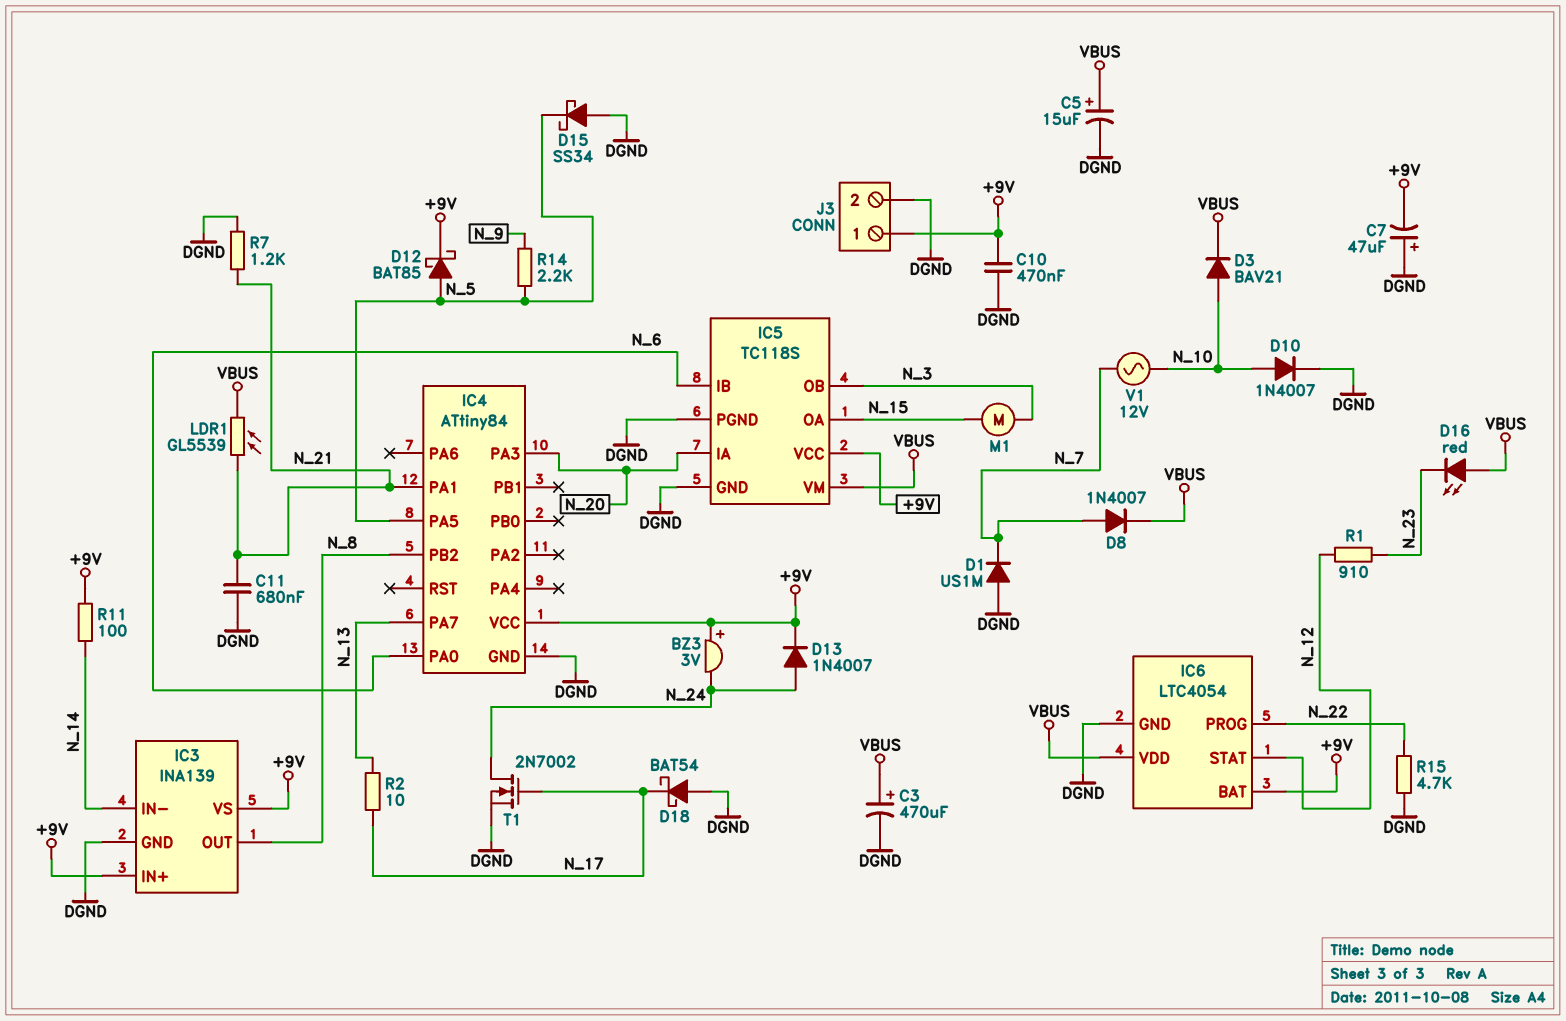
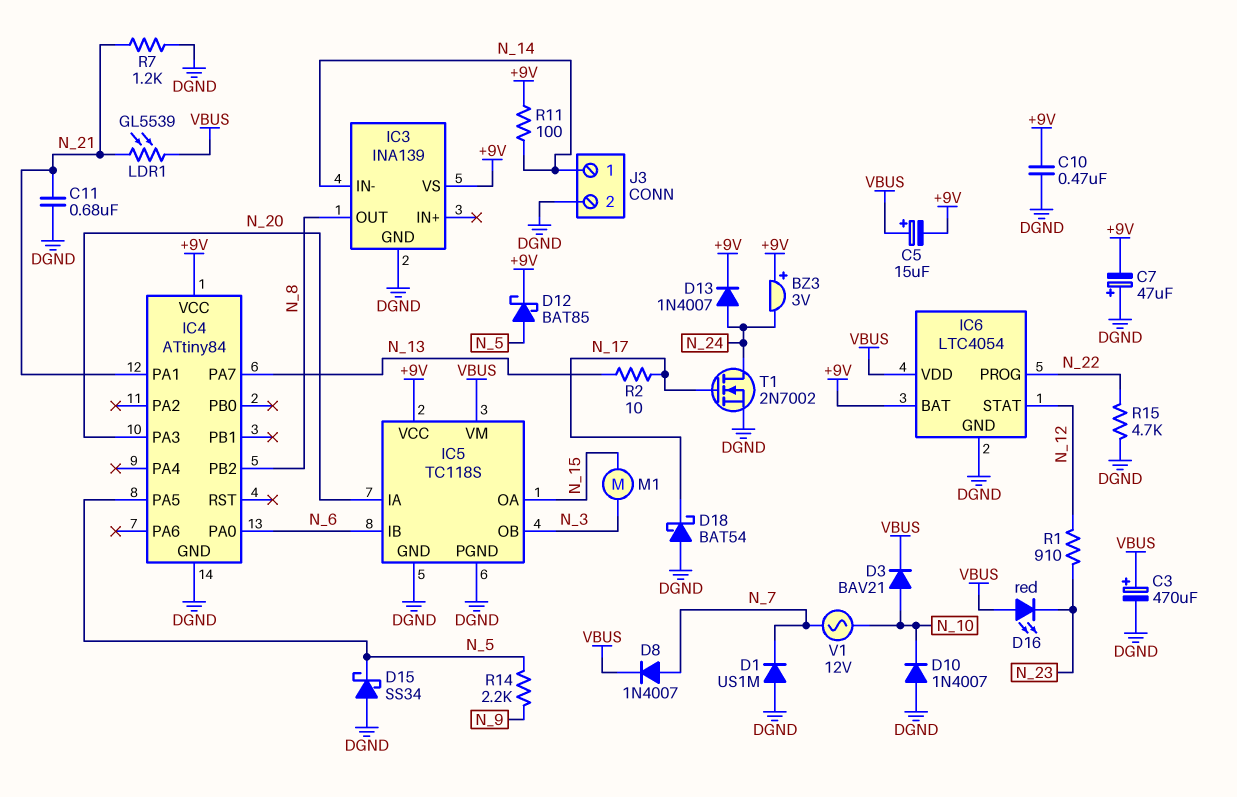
C5: 15uF (plus VBUS, minus DGND) -> 15uF (plus VBUS, minus +9V)
D10: diode 1N4007 (A N_10, K DGND) -> diode 1N4007 (A DGND, K N_10)
IC3 pin IN+: +9V -> none
J3 pin 1: +9V -> N_14

